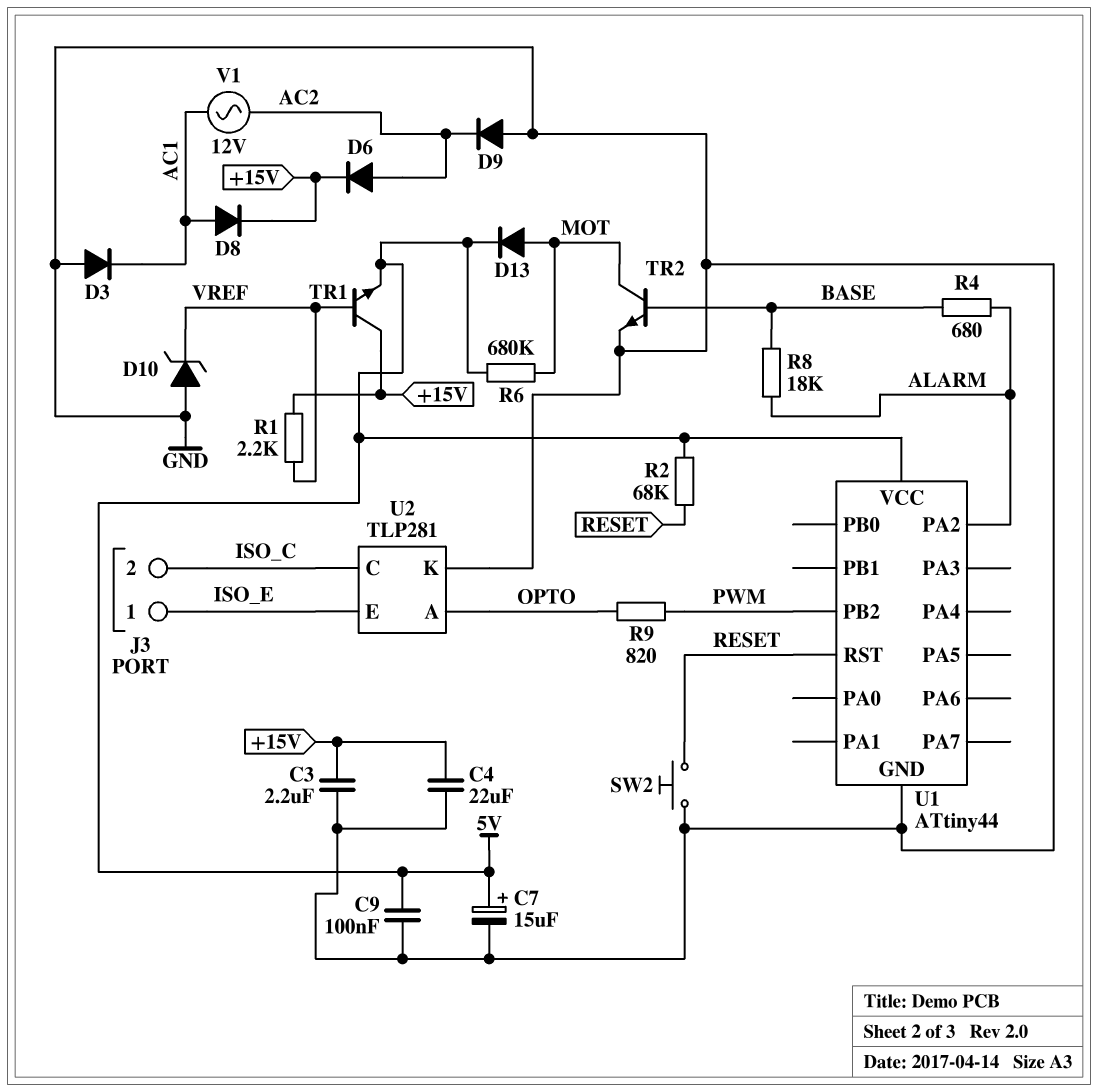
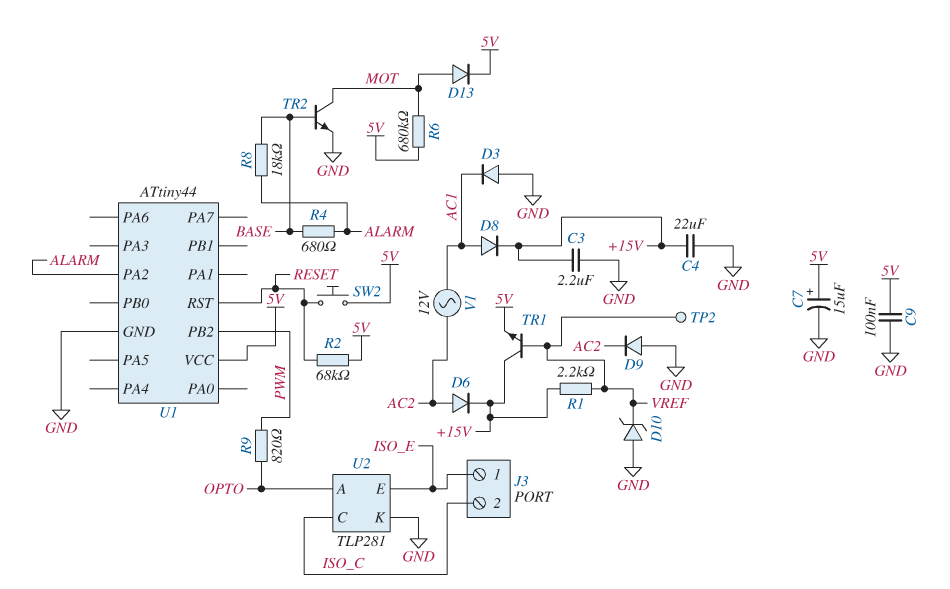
SW2: button (GND, RESET) -> button (5V, RESET)
TP2: none -> test point (VREF)

